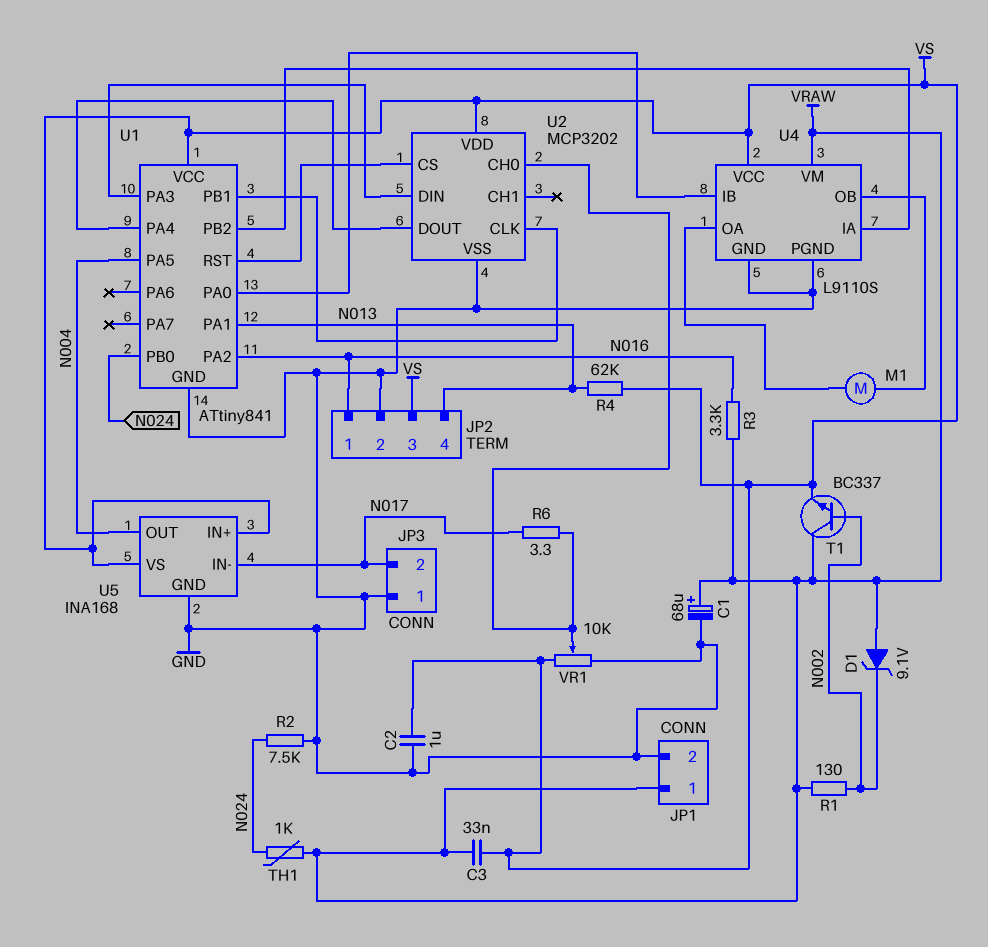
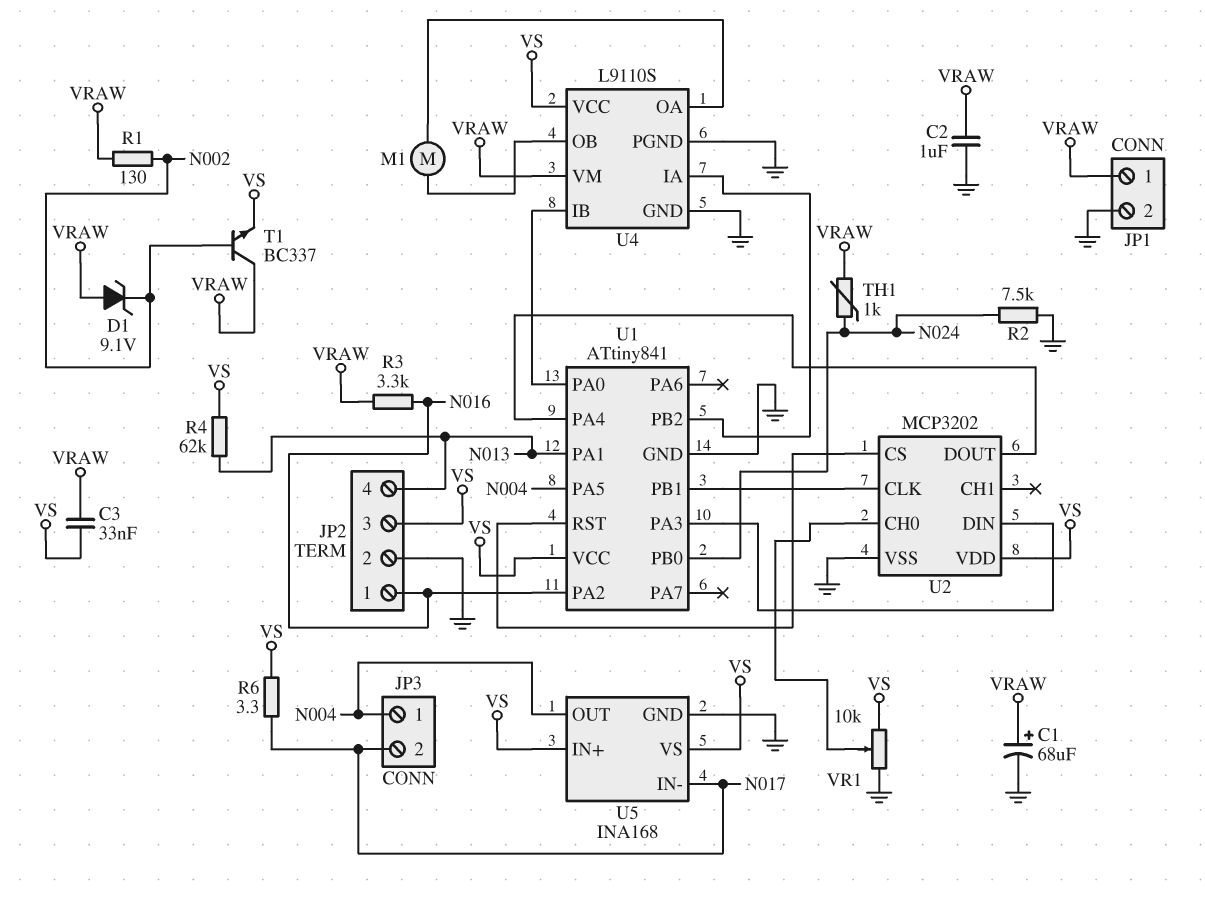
C2: 1uF (GND, VS) -> 1uF (GND, VRAW)
JP3 pin 1: GND -> N004
R6: 3.3 (N017, U2/CH0) -> 3.3 (N017, VS)

